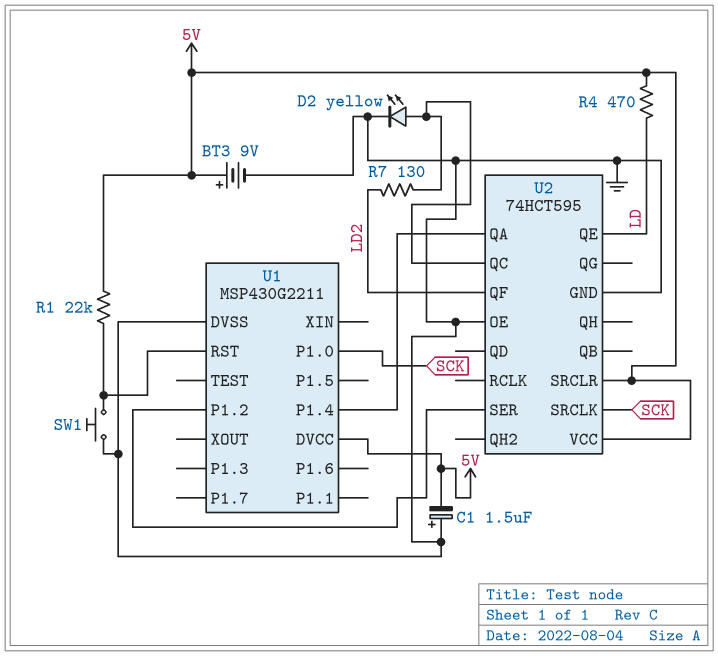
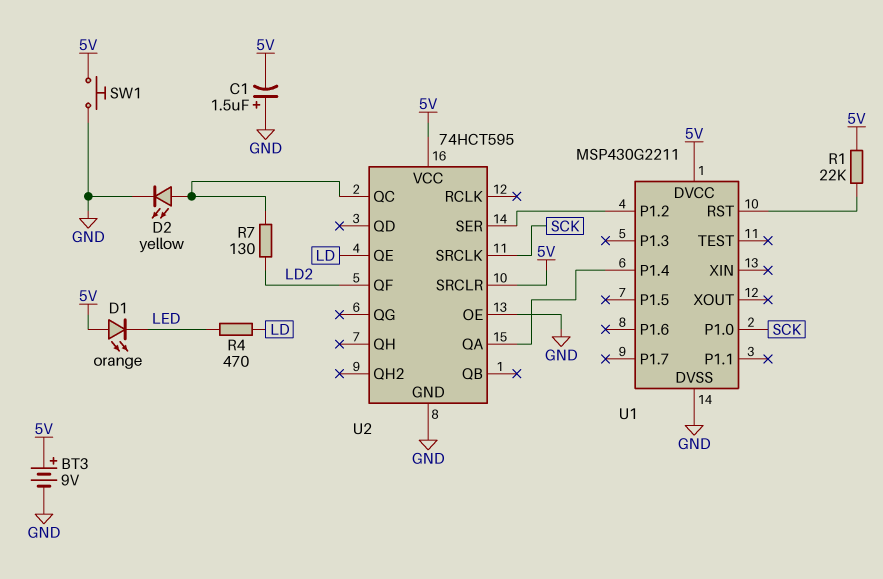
D1: none -> LED orange (A 5V, K LED)
R4: 470 (5V, LD) -> 470 (LD, LED)
SW1: button (GND, U1/RST) -> button (5V, GND)

